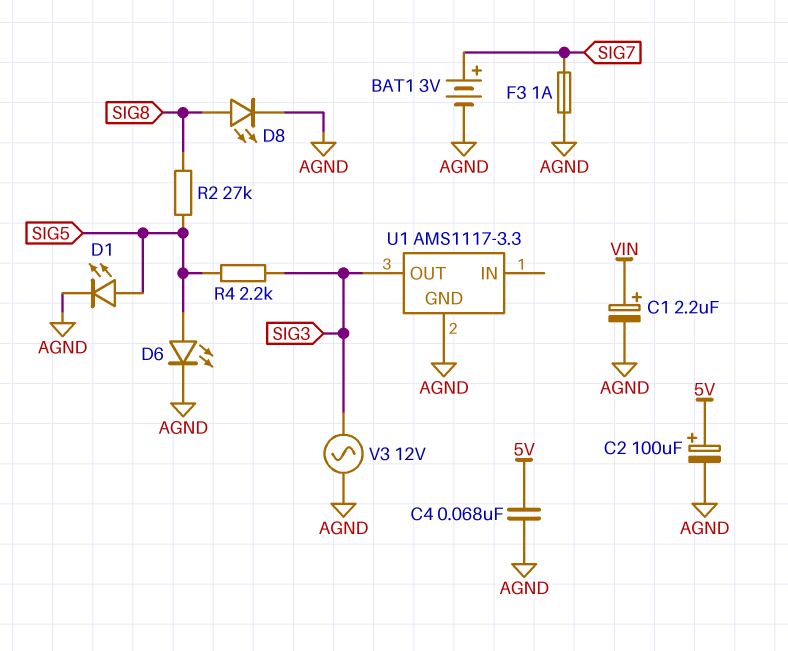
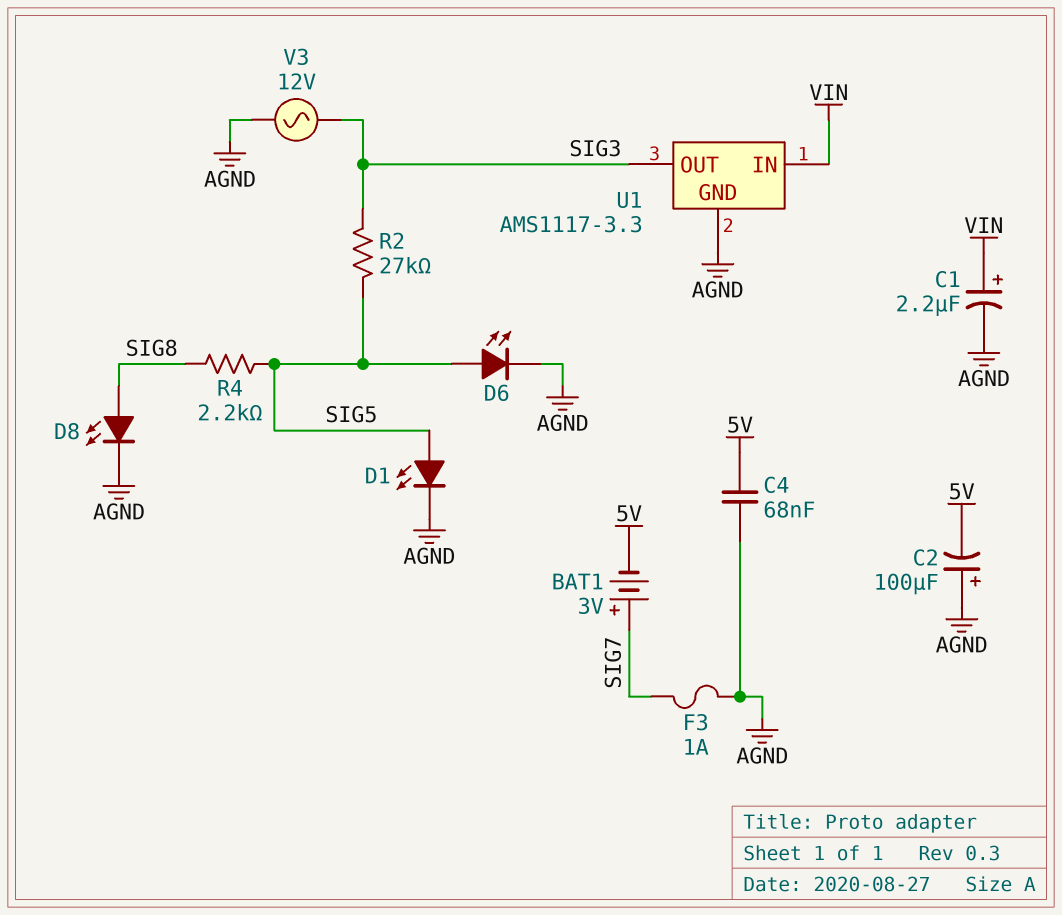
BAT1: 3V (plus SIG7, minus AGND) -> 3V (plus SIG7, minus 5V)
C2: 100uF (plus 5V, minus AGND) -> 100uF (plus AGND, minus 5V)
R2: 27k (SIG5, SIG8) -> 27k (SIG3, SIG5)
R4: 2.2k (SIG3, SIG5) -> 2.2k (SIG5, SIG8)
U1 pin IN: none -> VIN

